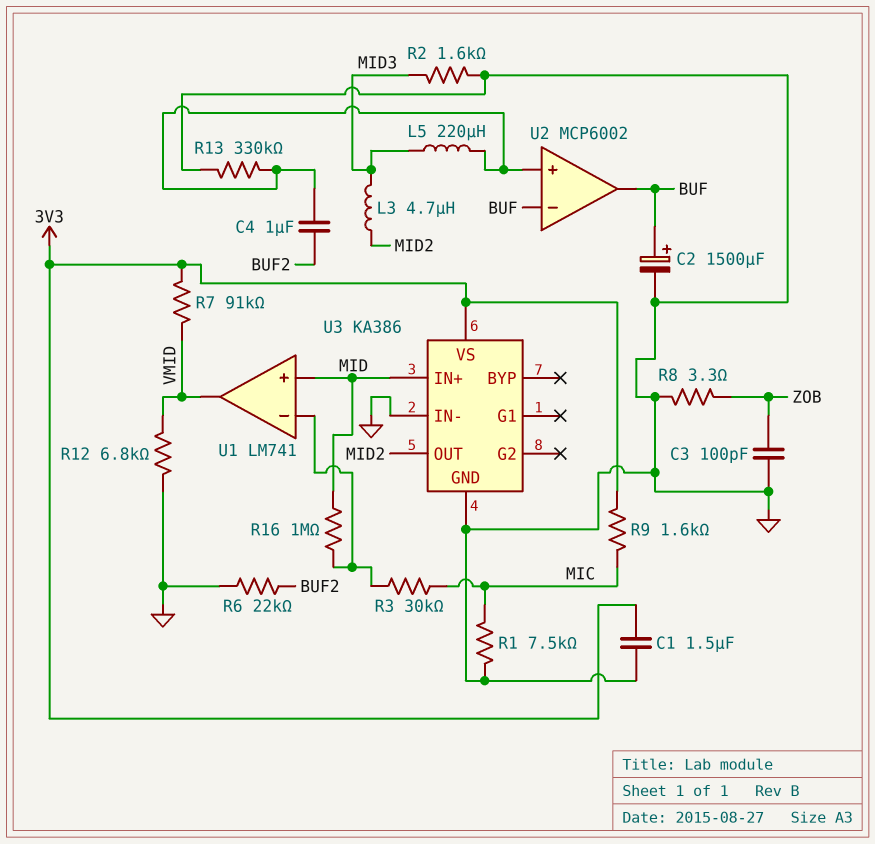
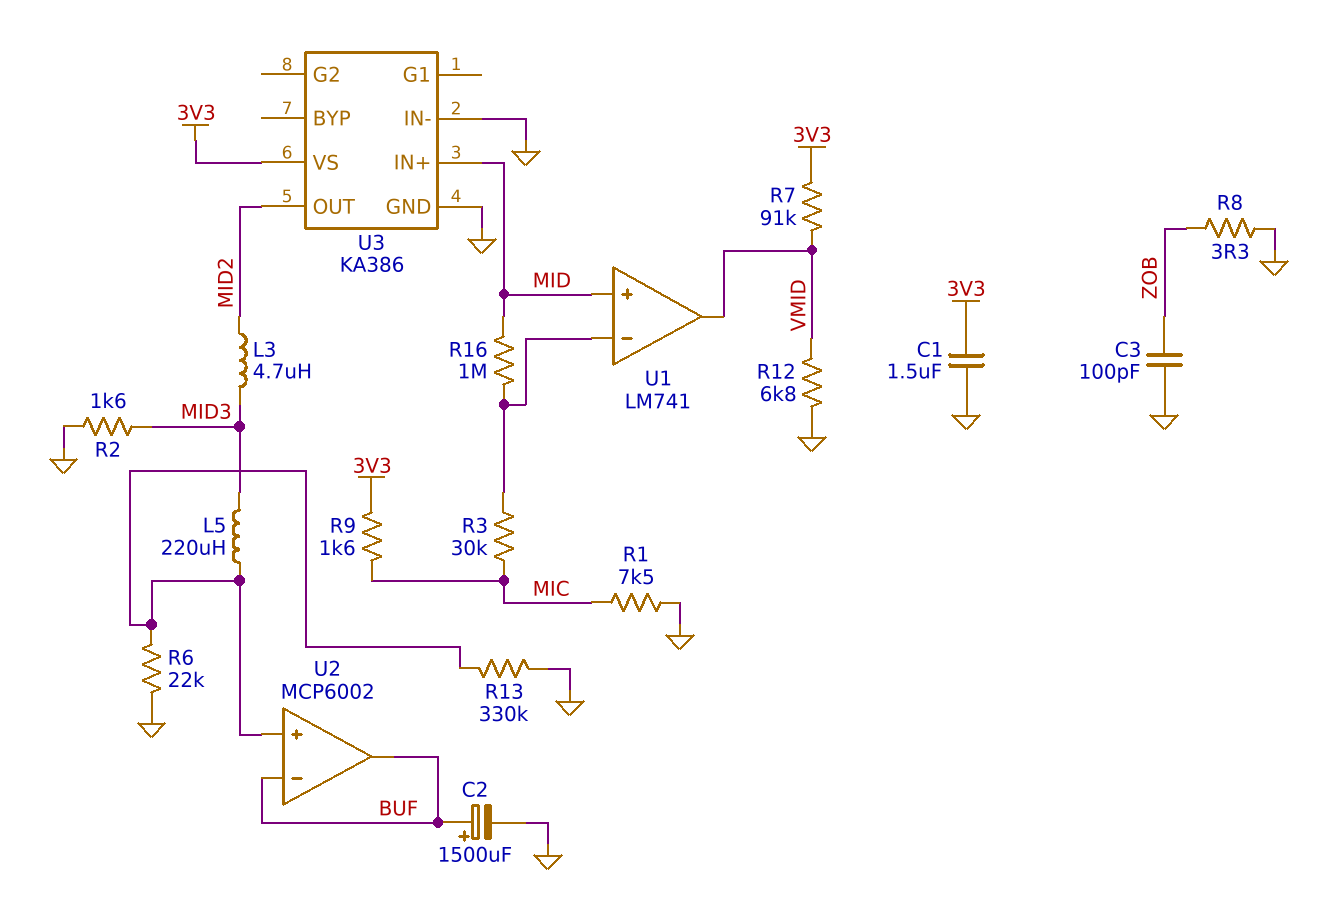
C4: 1uF (BUF2, U2/in+) -> none
R6: 22k (BUF2, GND) -> 22k (GND, U2/in+)

